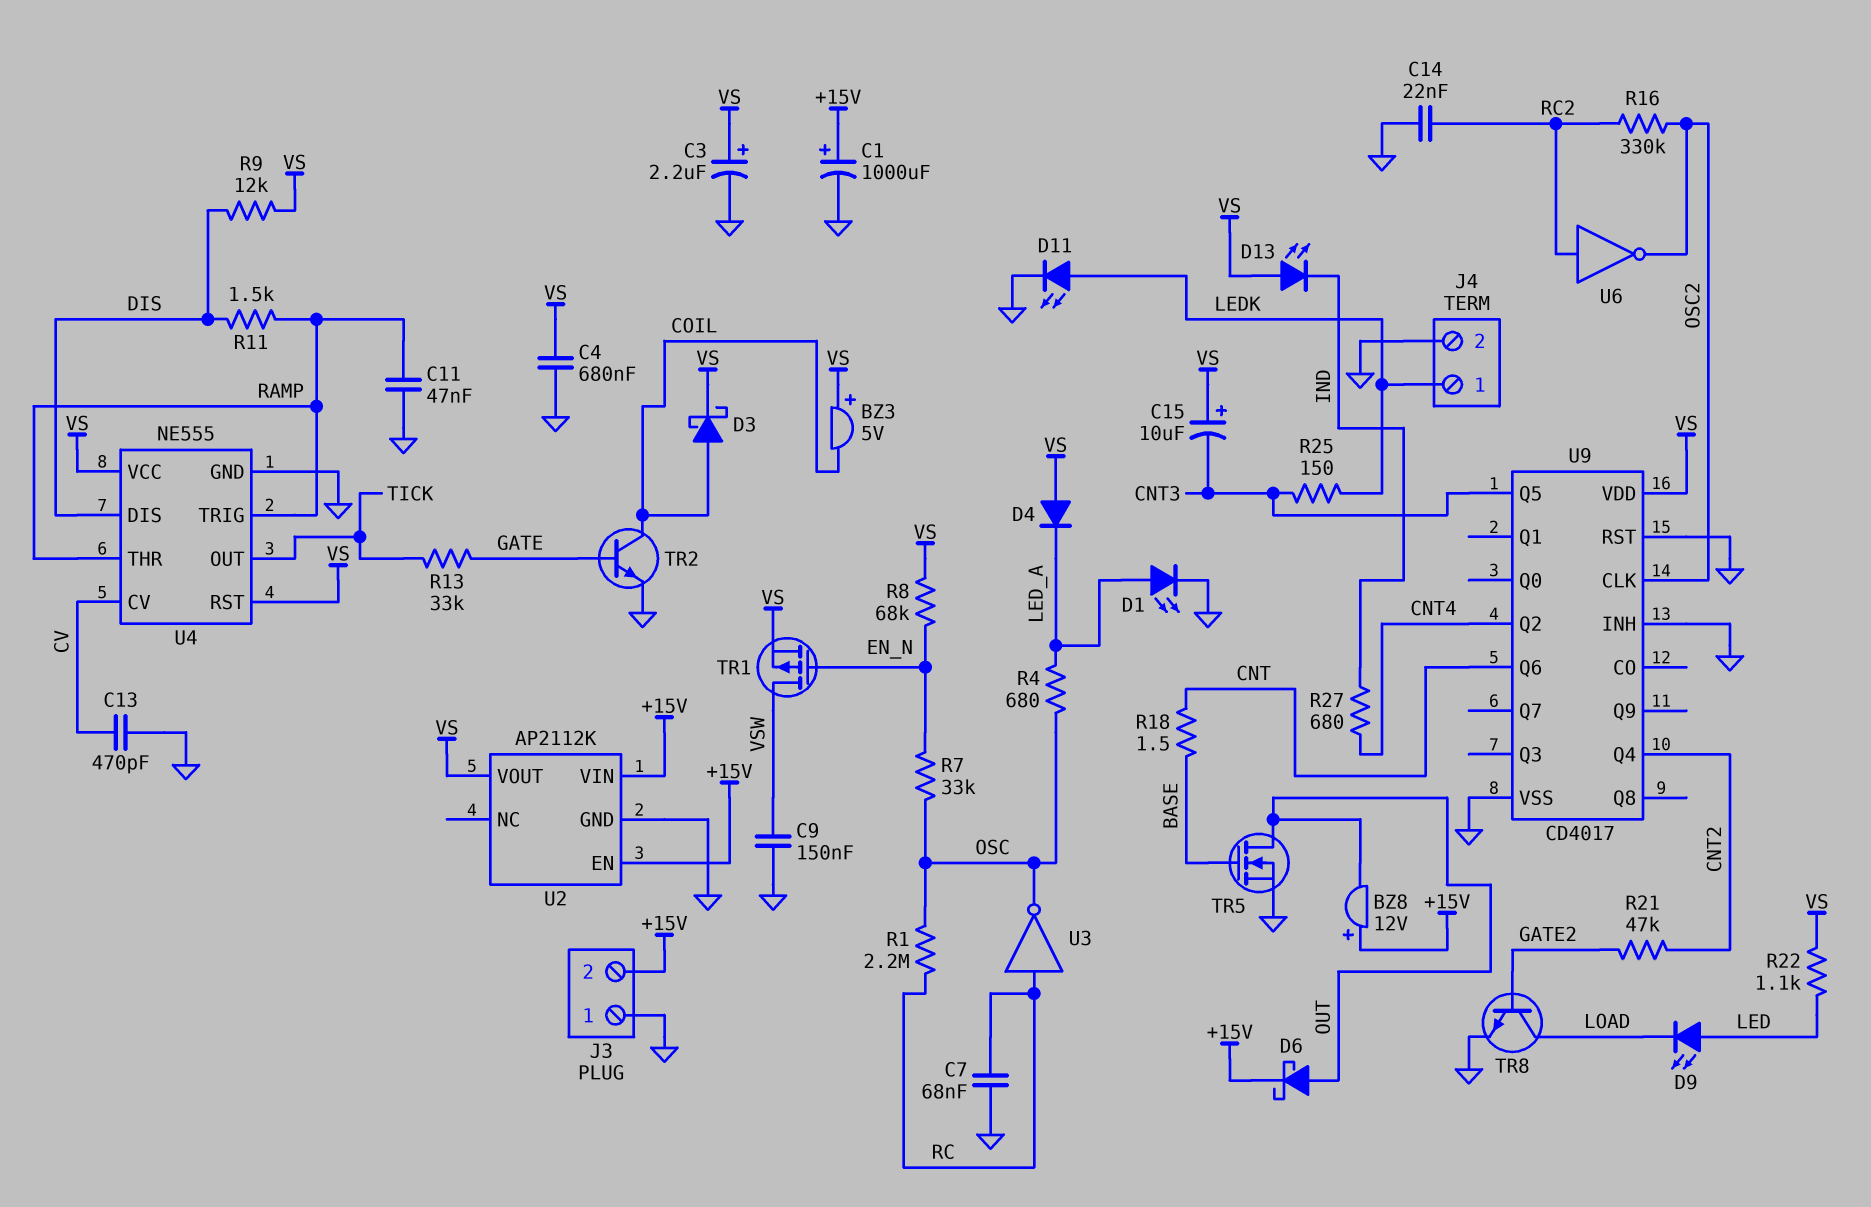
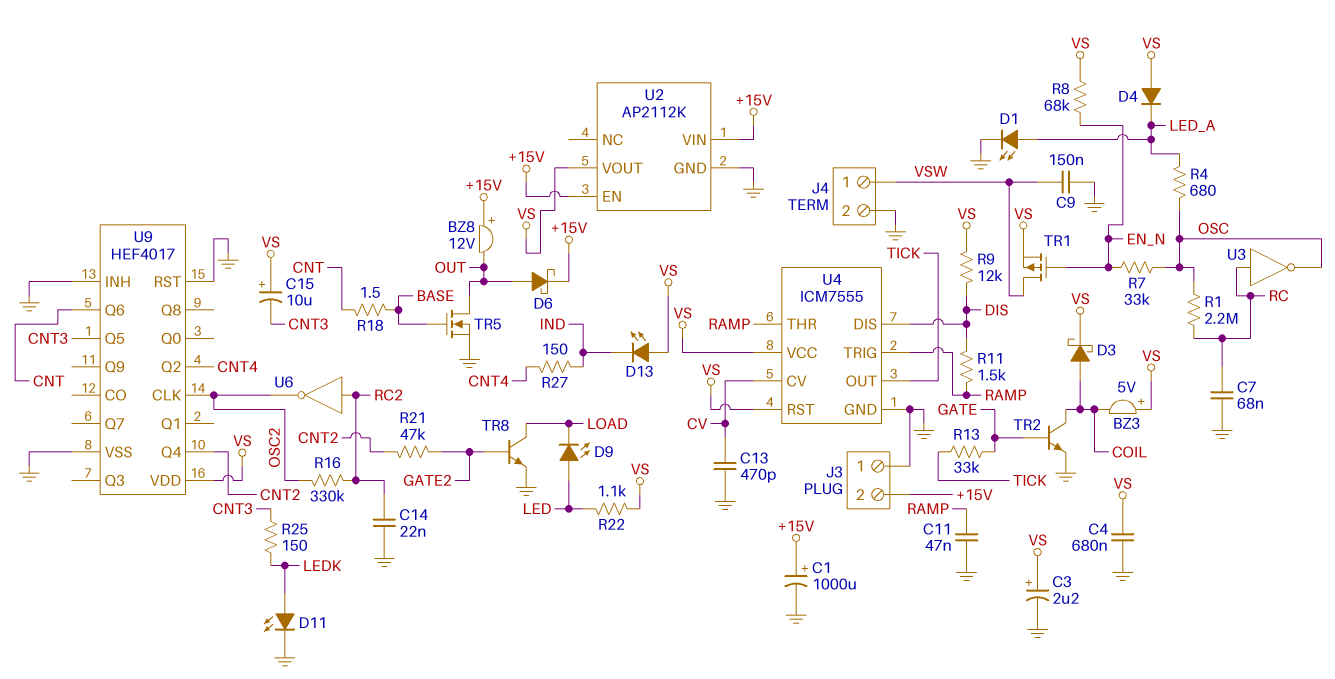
J4 pin 1: LEDK -> VSW
R27: 680 (CNT4, IND) -> 150 (CNT4, IND)
U4: NE555 -> ICM7555
U9: CD4017 -> HEF4017

